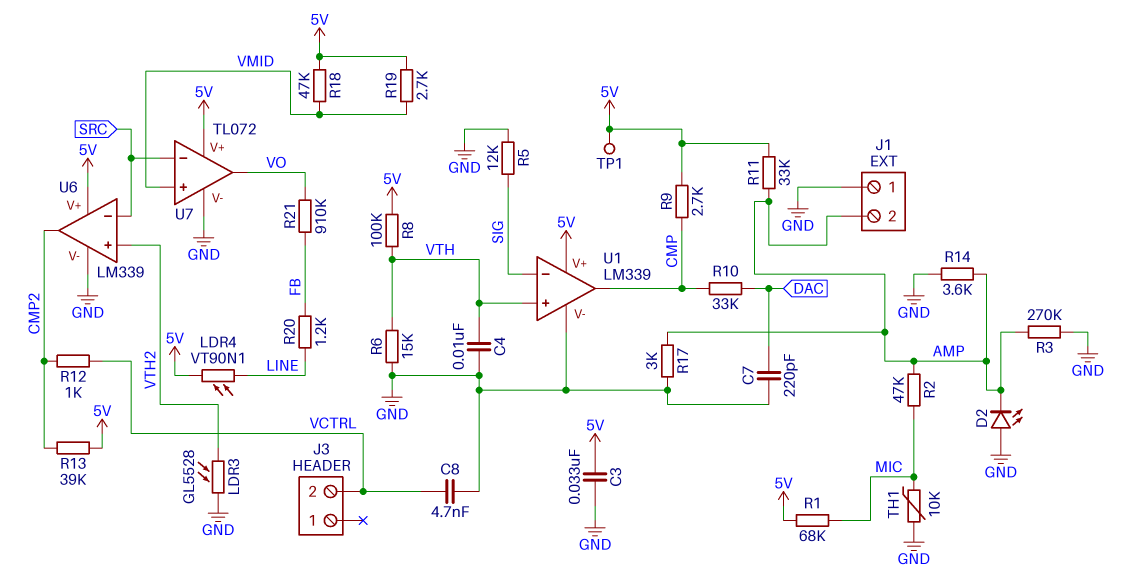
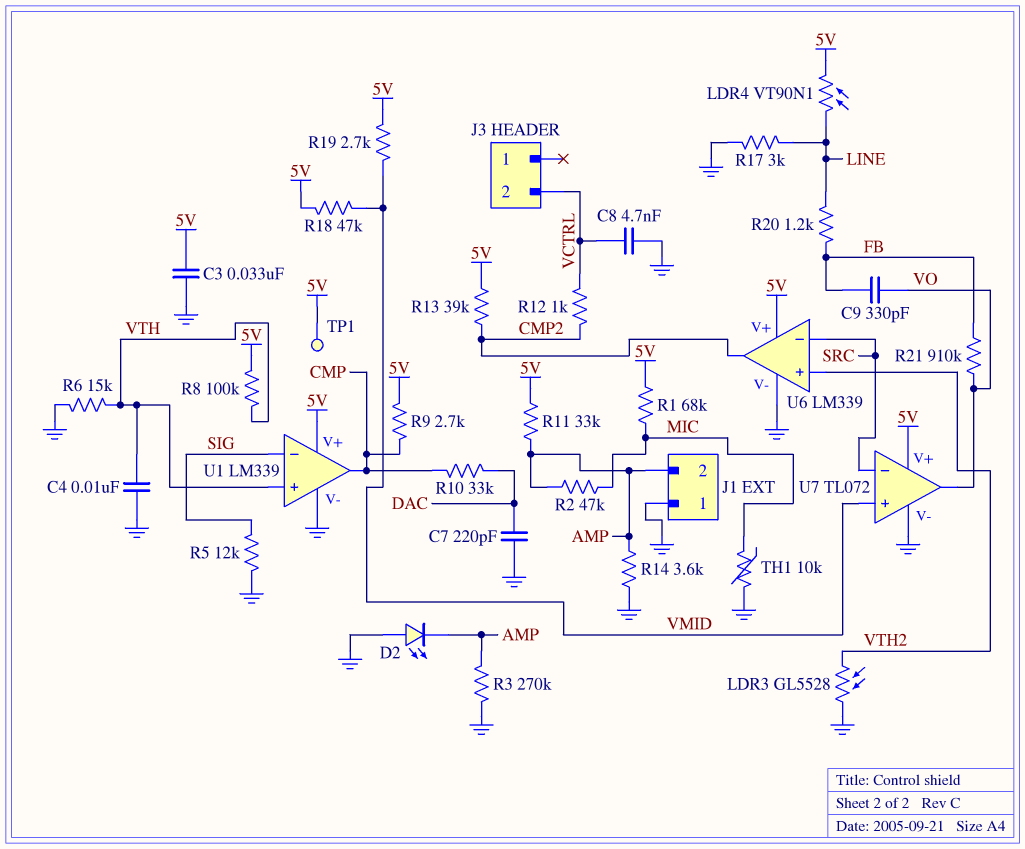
C9: none -> 330pF (FB, VO)
R17: 3k (AMP, GND) -> 3k (GND, LINE)

